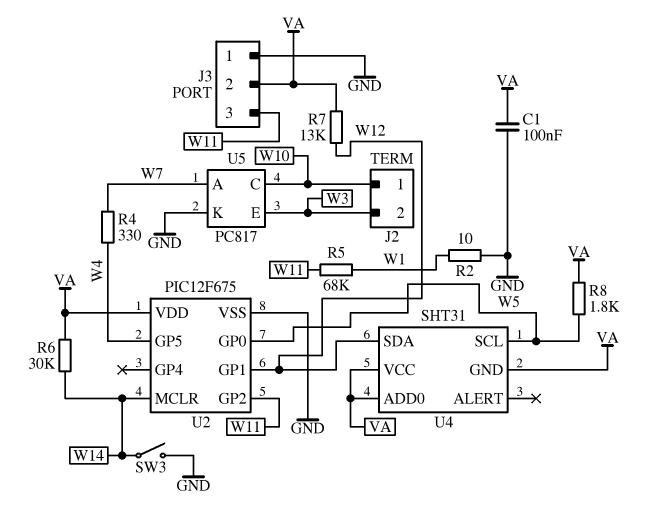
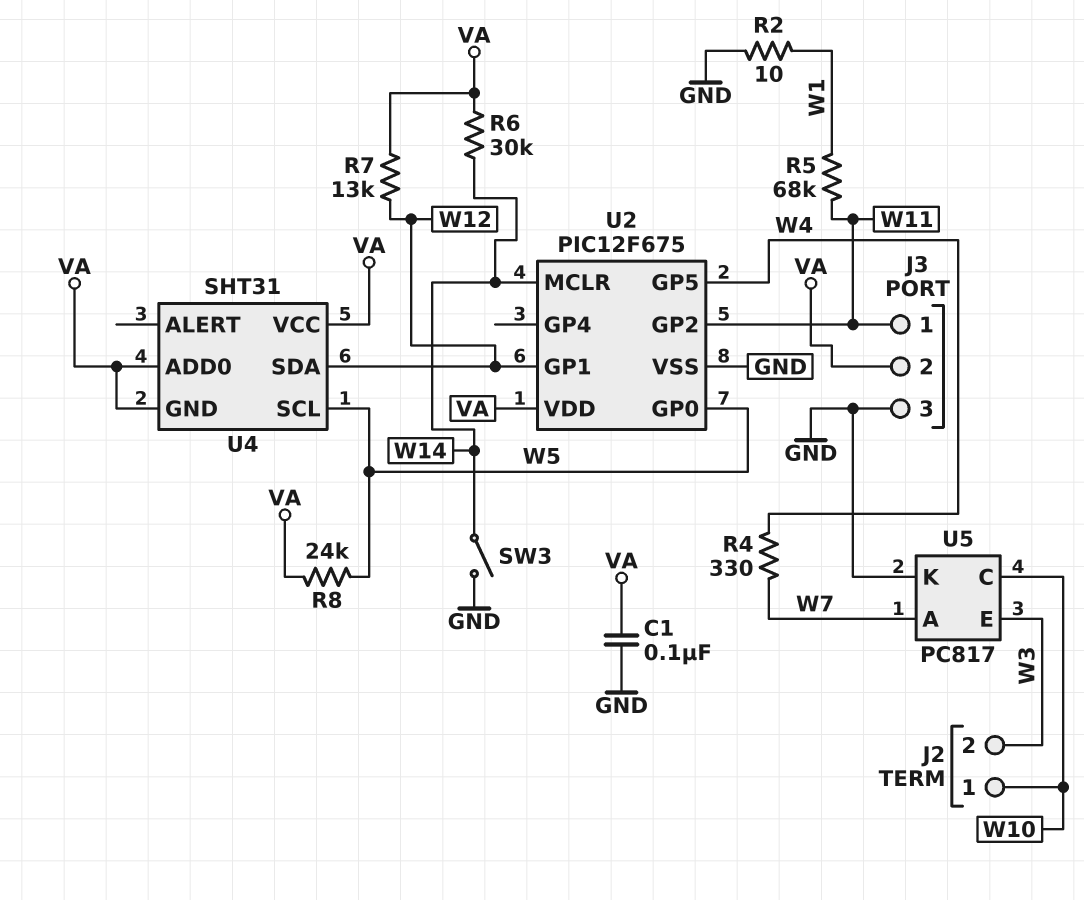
J3 pin 1: GND -> W11
J3 pin 3: W11 -> GND
R8: 1.8k (VA, W5) -> 24k (VA, W5)

